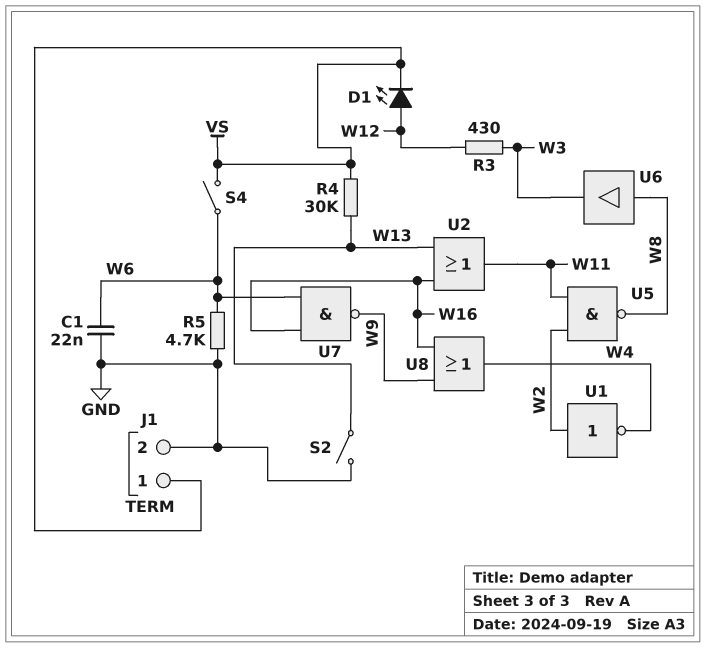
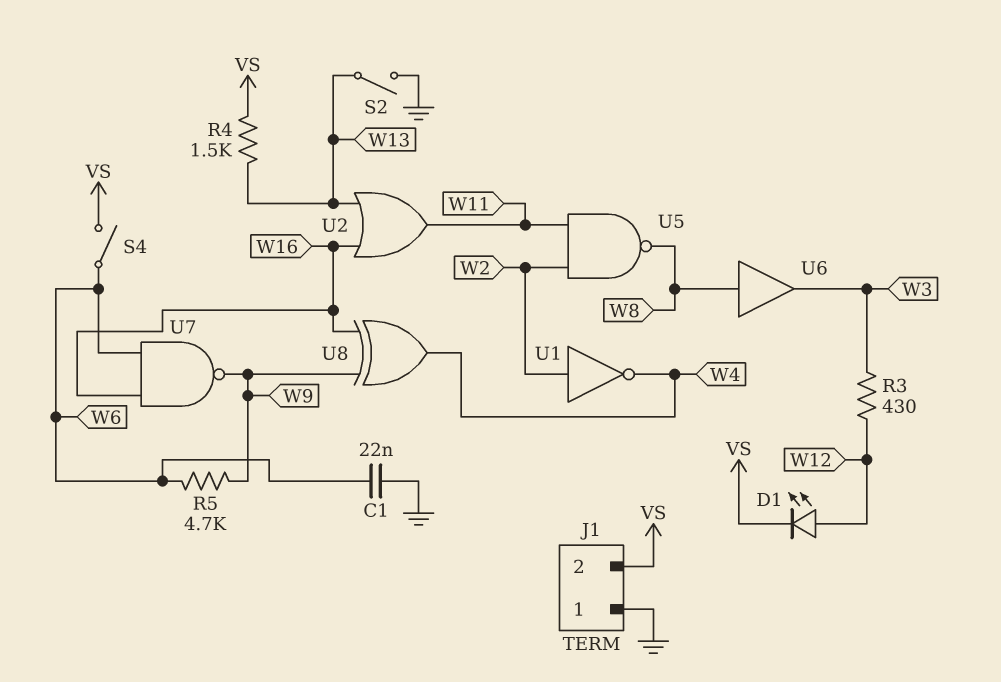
J1 pin 1: VS -> GND
J1 pin 2: GND -> VS
R4: 30k (VS, W13) -> 1.5k (VS, W13)
R5: 4.7k (GND, W6) -> 4.7k (W6, W9)
U8: OR (in W9, in W16, out W4) -> XOR (in W9, in W16, out W4)

